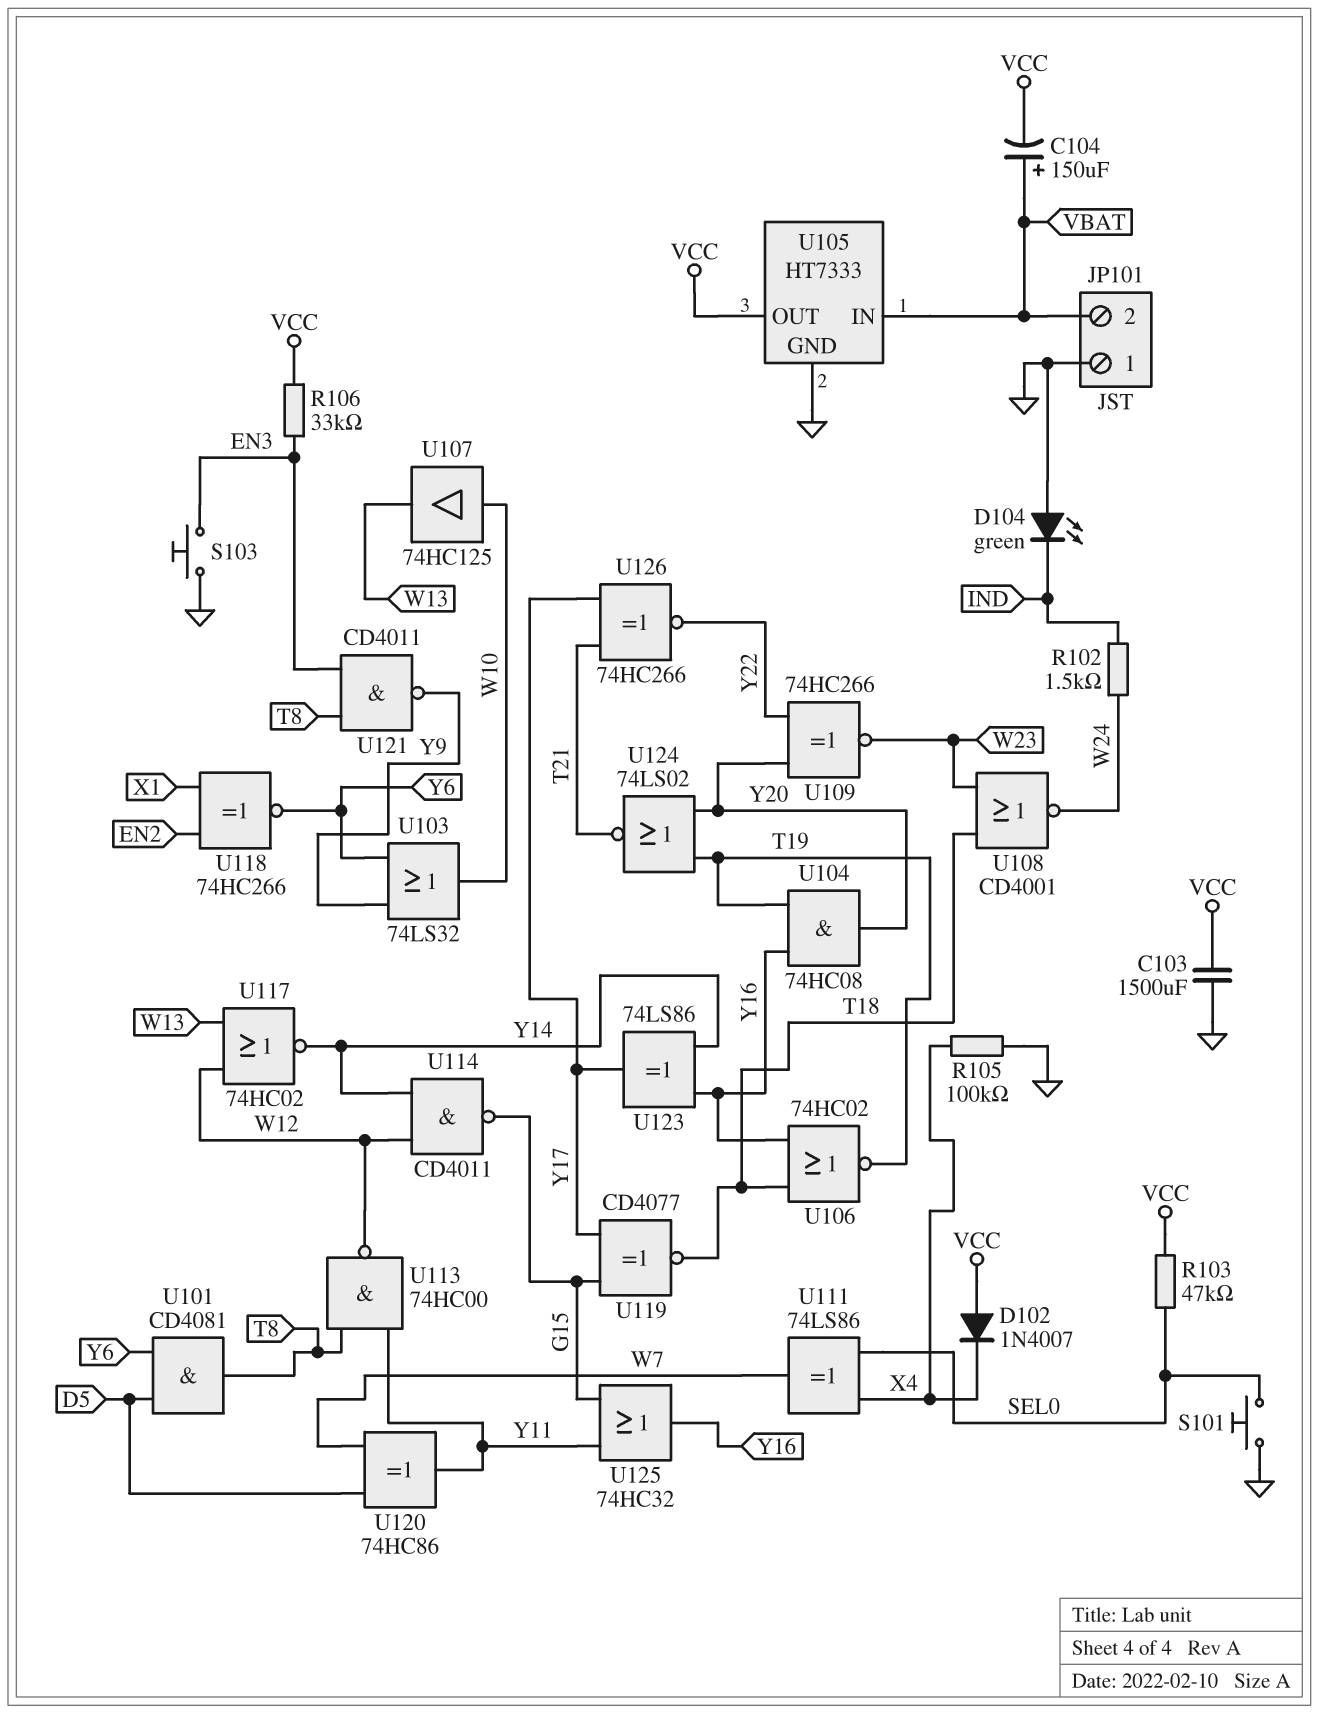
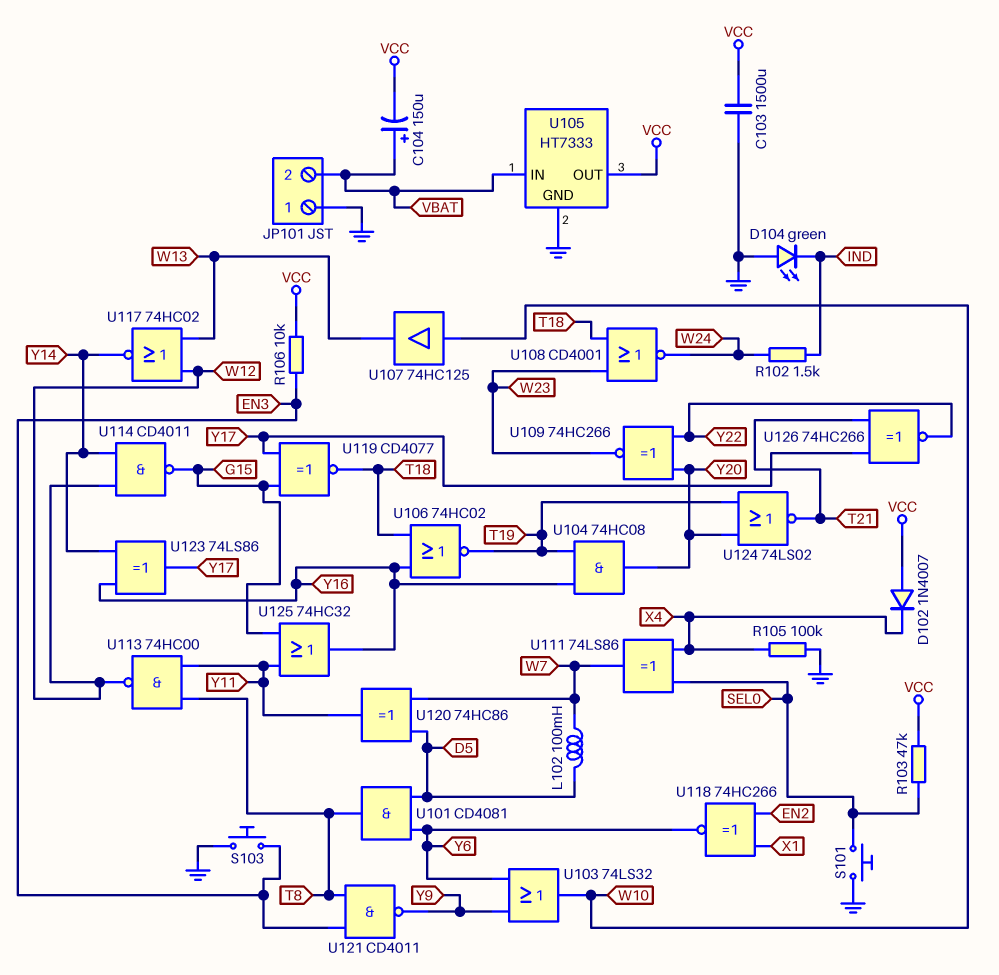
L102: none -> 100mH (D5, W7)
R106: 33k (EN3, VCC) -> 10k (EN3, VCC)

